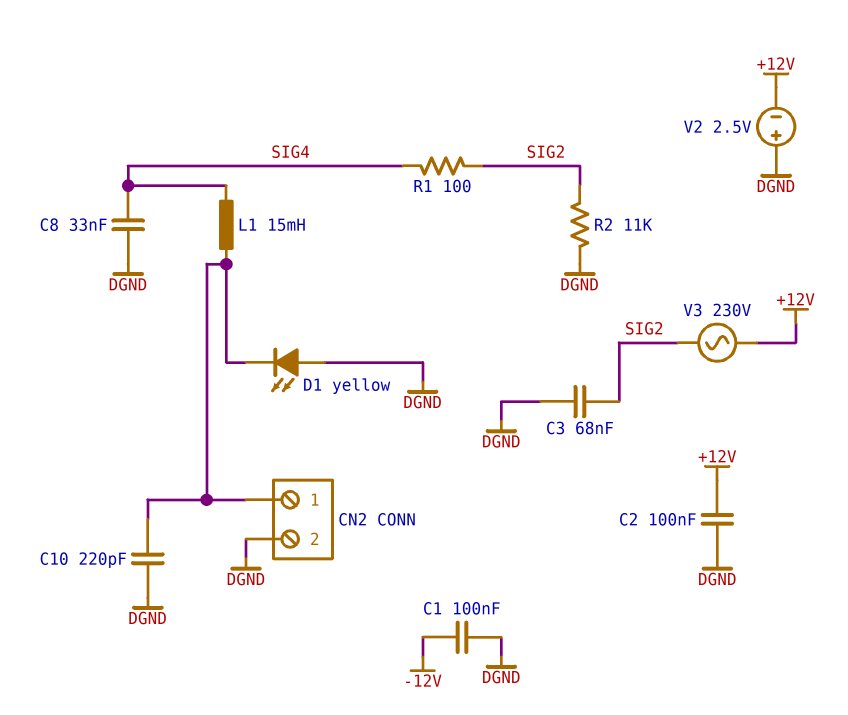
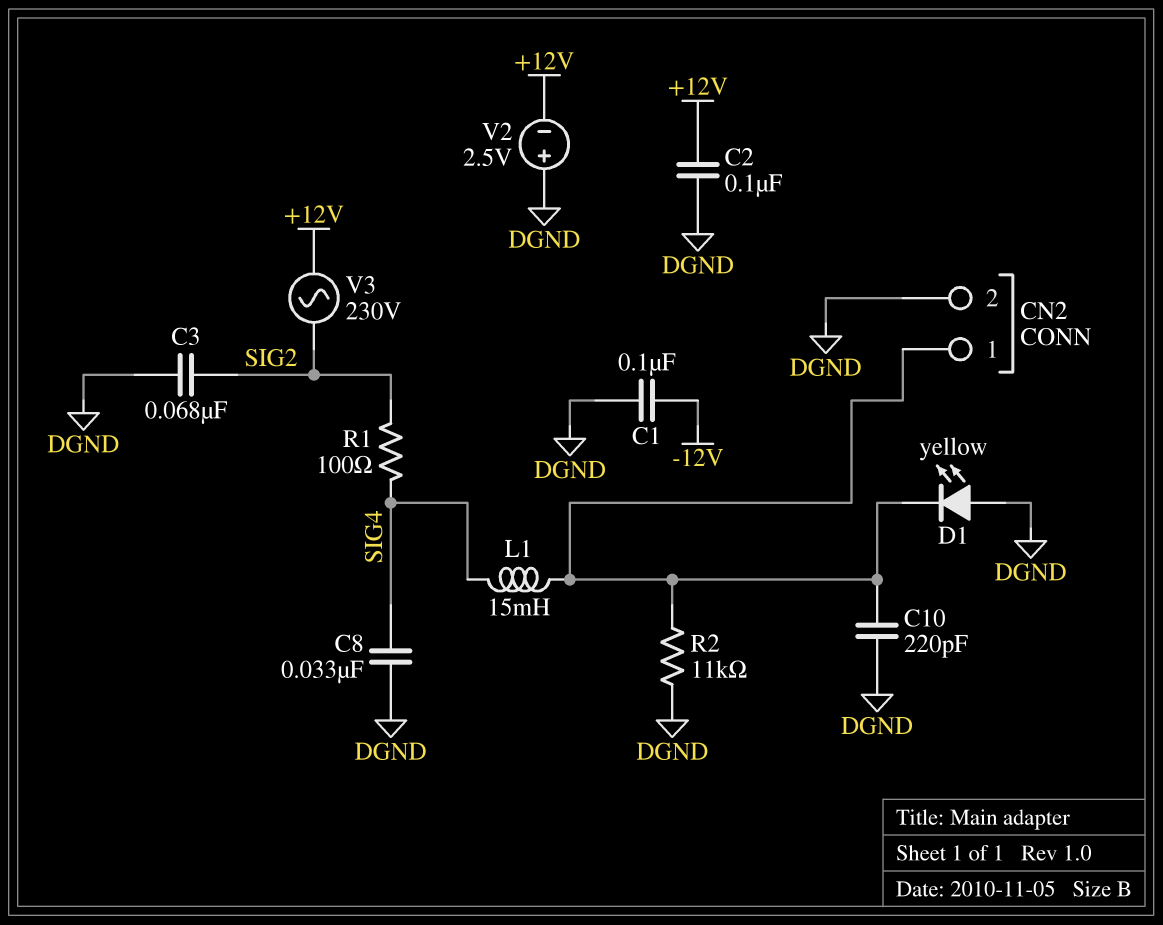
R2: 11k (DGND, SIG2) -> 11k (CN2/1, DGND)

